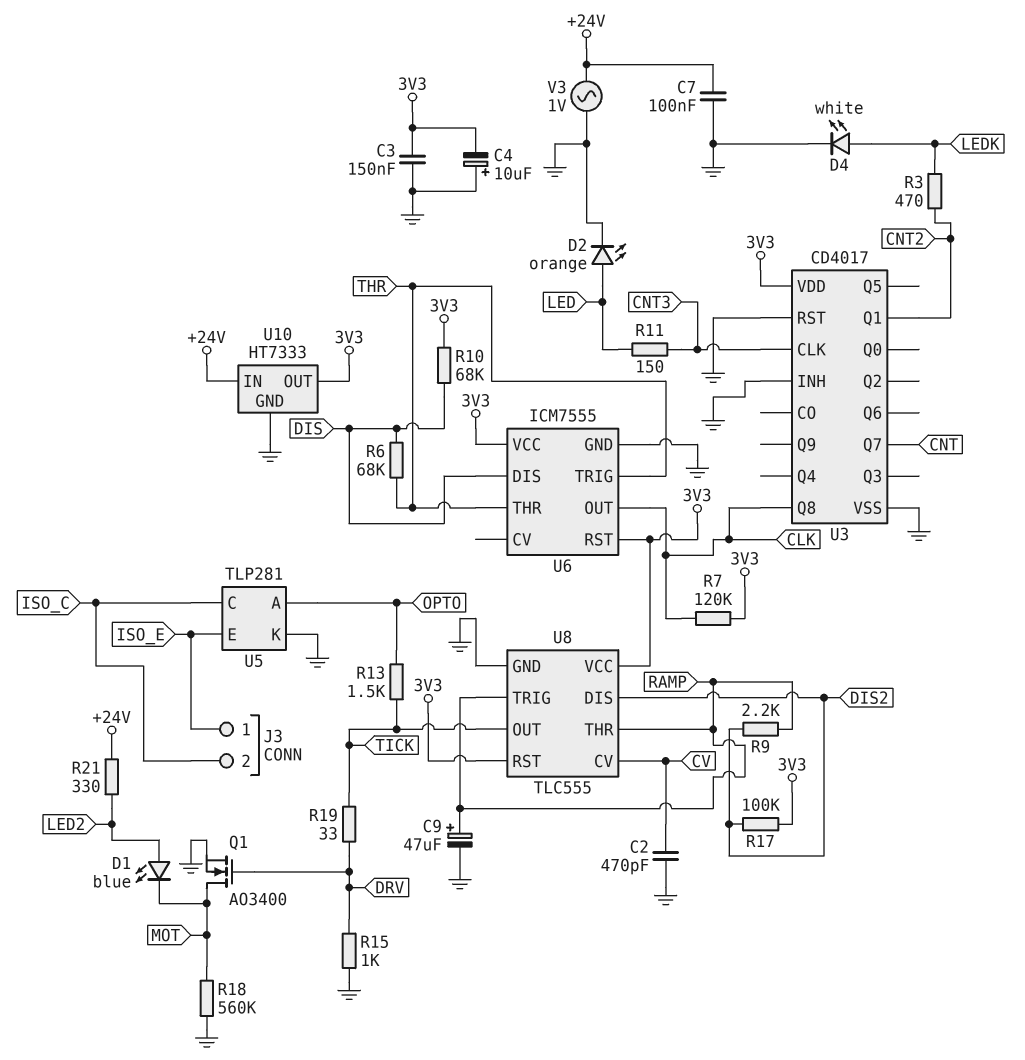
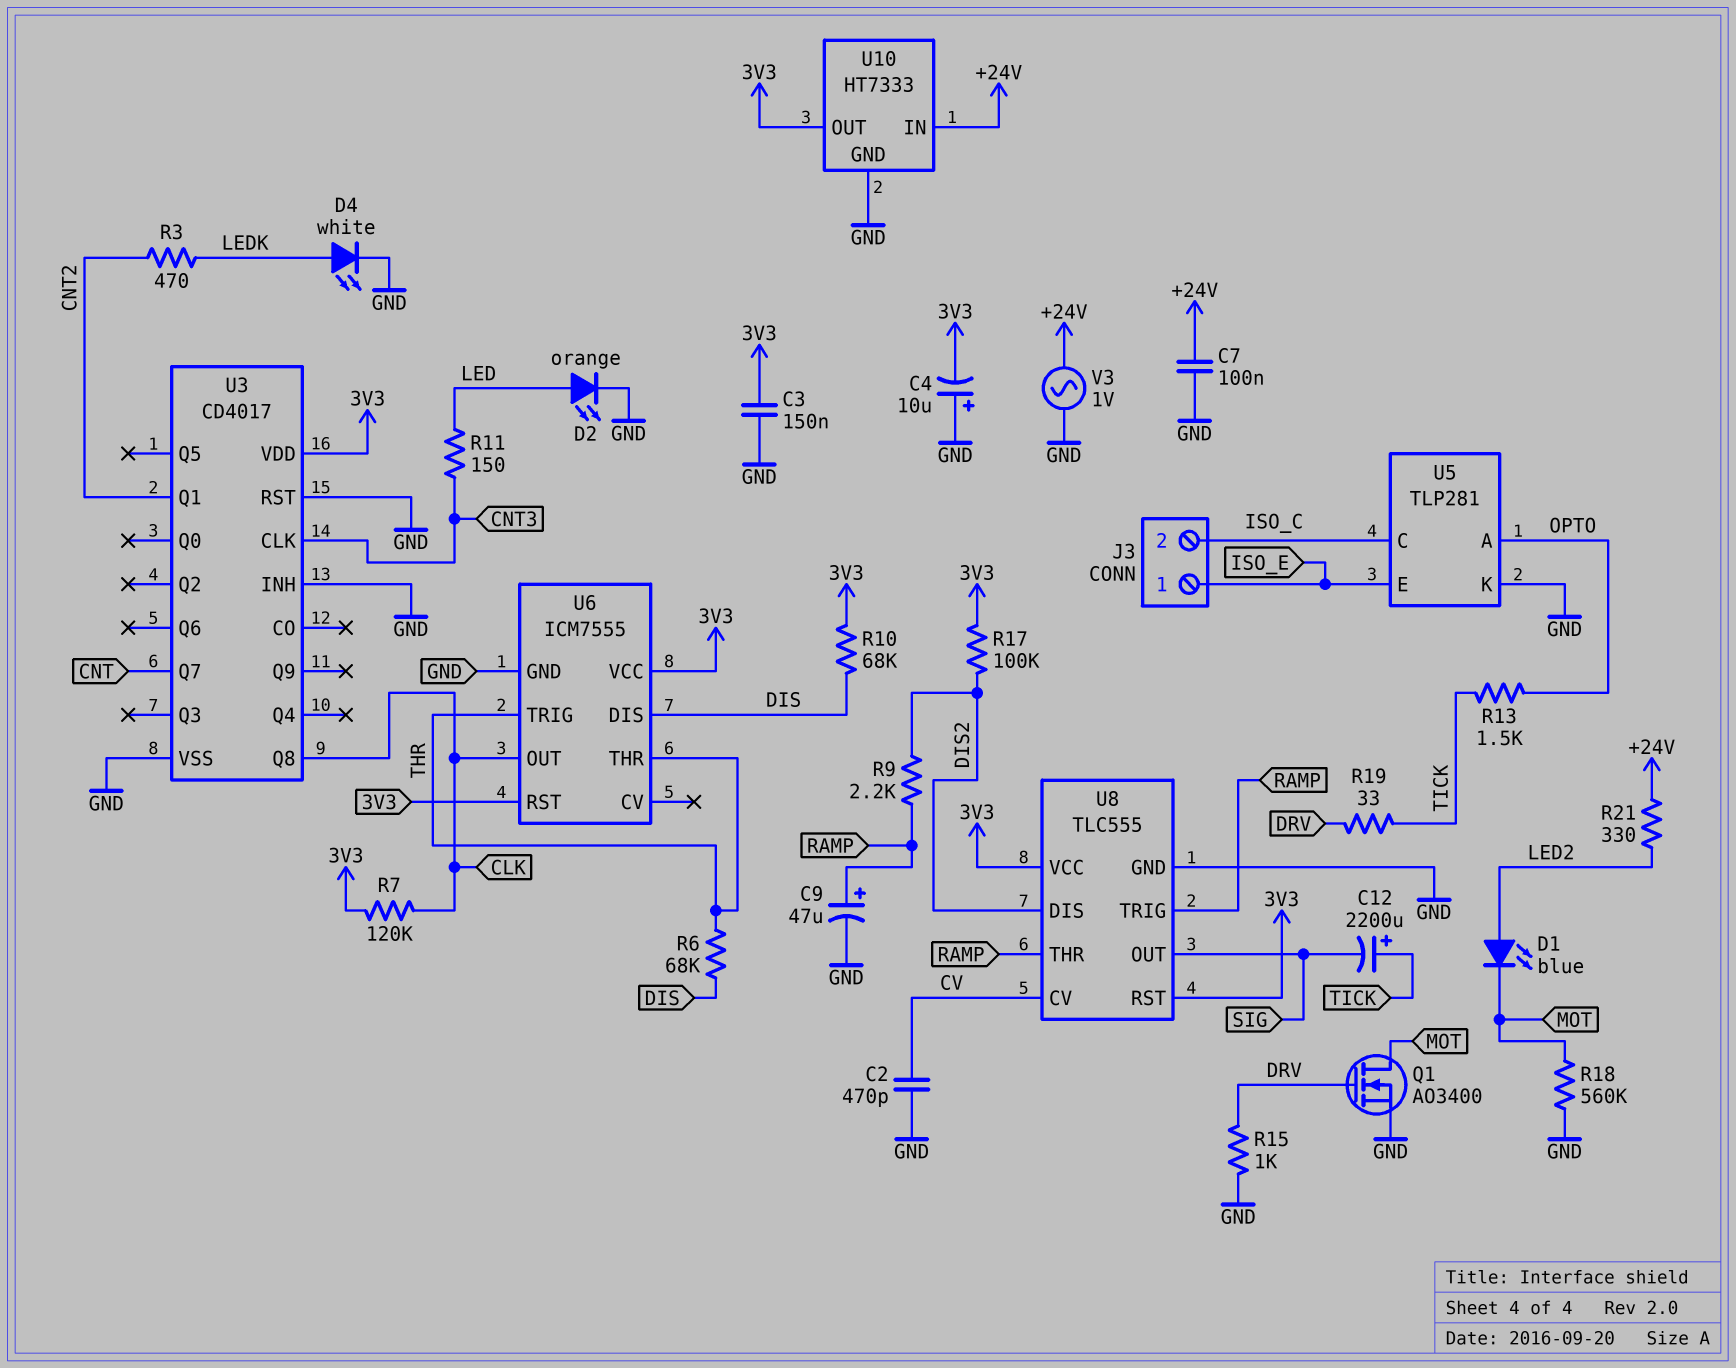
C12: none -> 2200uF (plus TICK, minus SIG)
U8 pin OUT: TICK -> SIG

